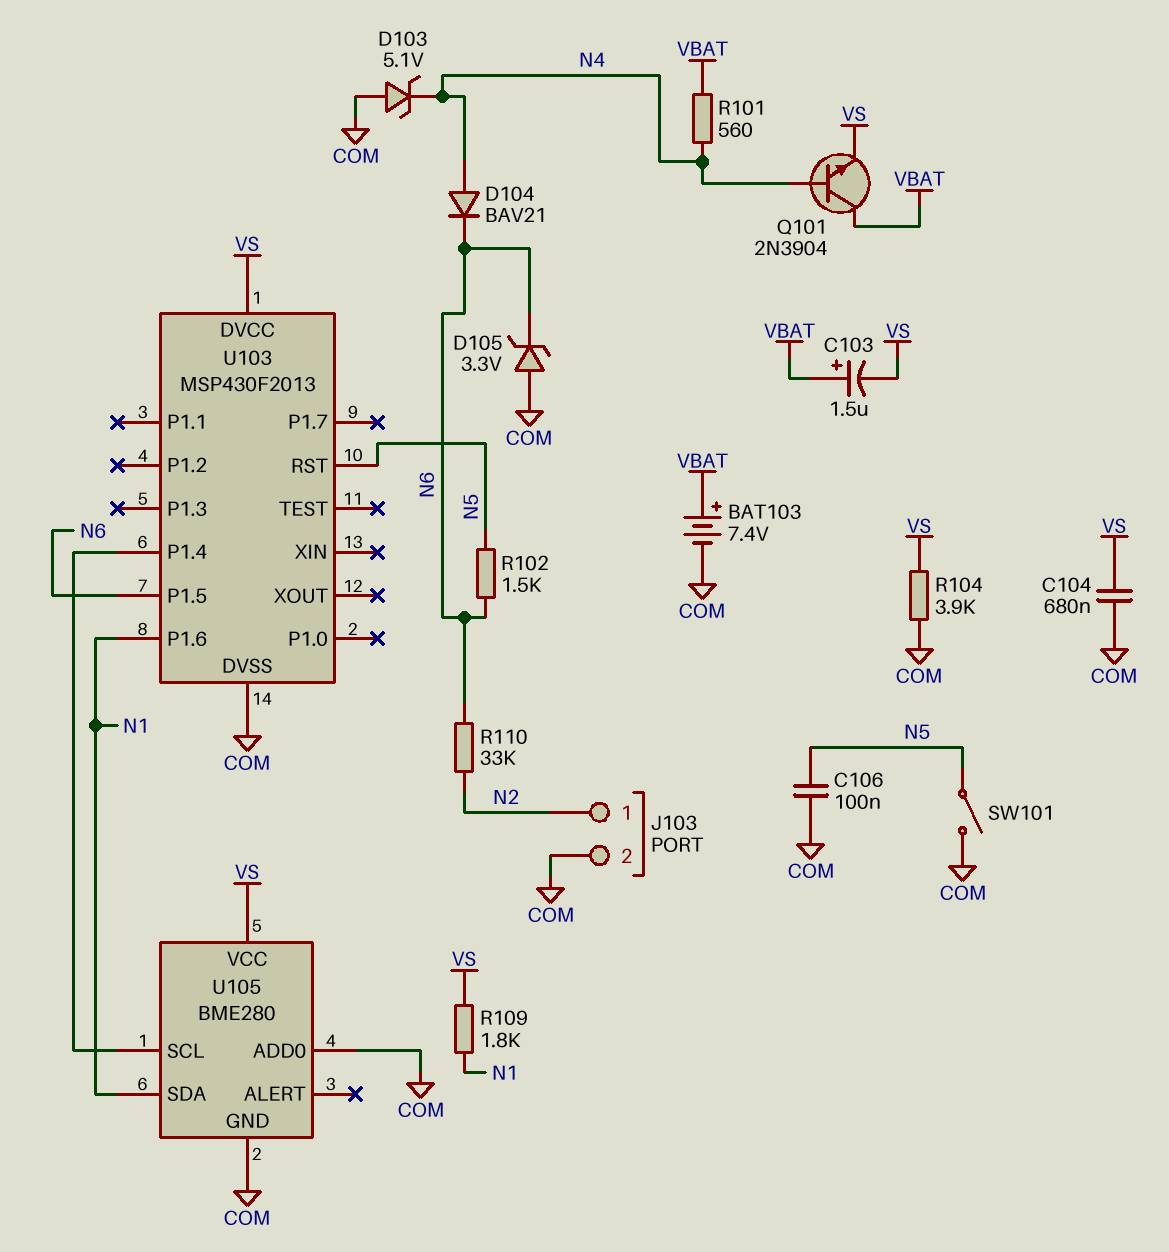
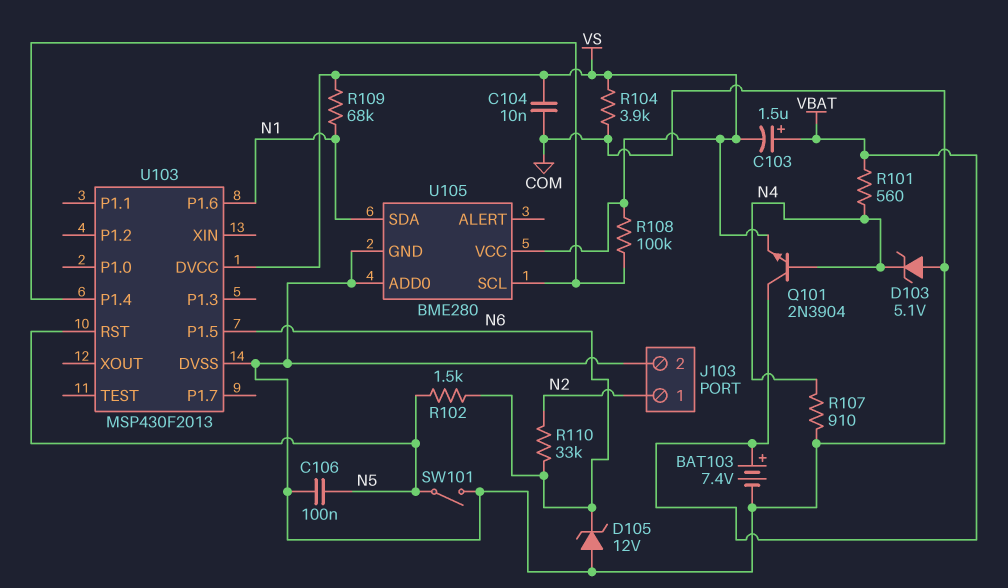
C104: 680nF (COM, VS) -> 10nF (COM, VS)
D104: diode BAV21 (A N4, K N6) -> none
D105: zener 3.3V (A COM, K N6) -> zener 12V (A COM, K N6)
R107: none -> 910 (COM, N4)
R108: none -> 100k (U103/P1.4, VS)
R109: 1.8k (N1, VS) -> 68k (N1, VS)

